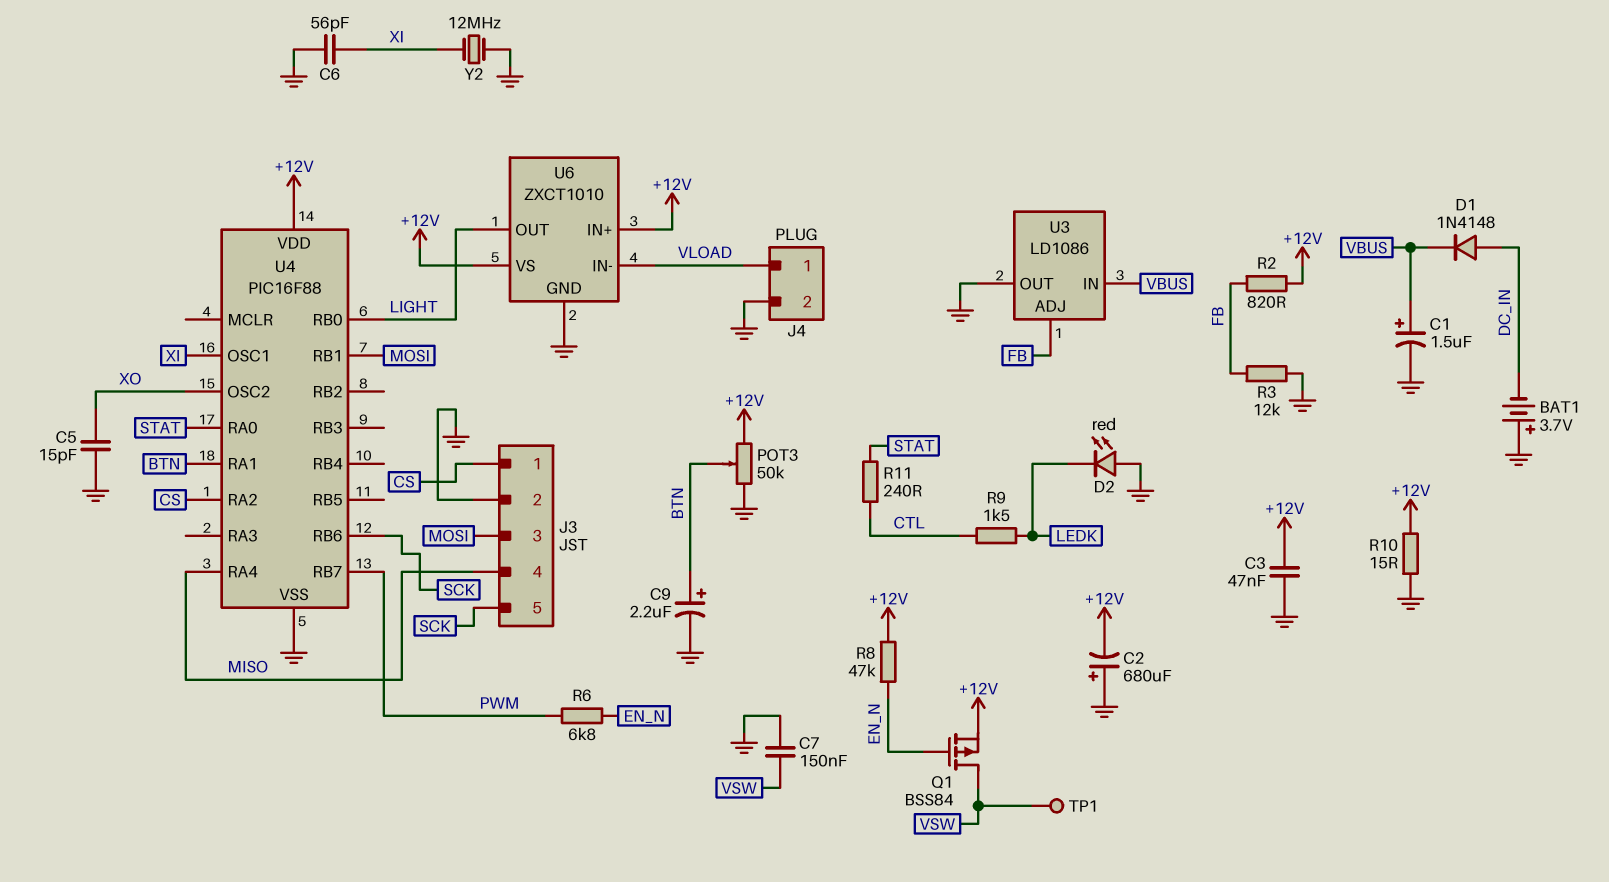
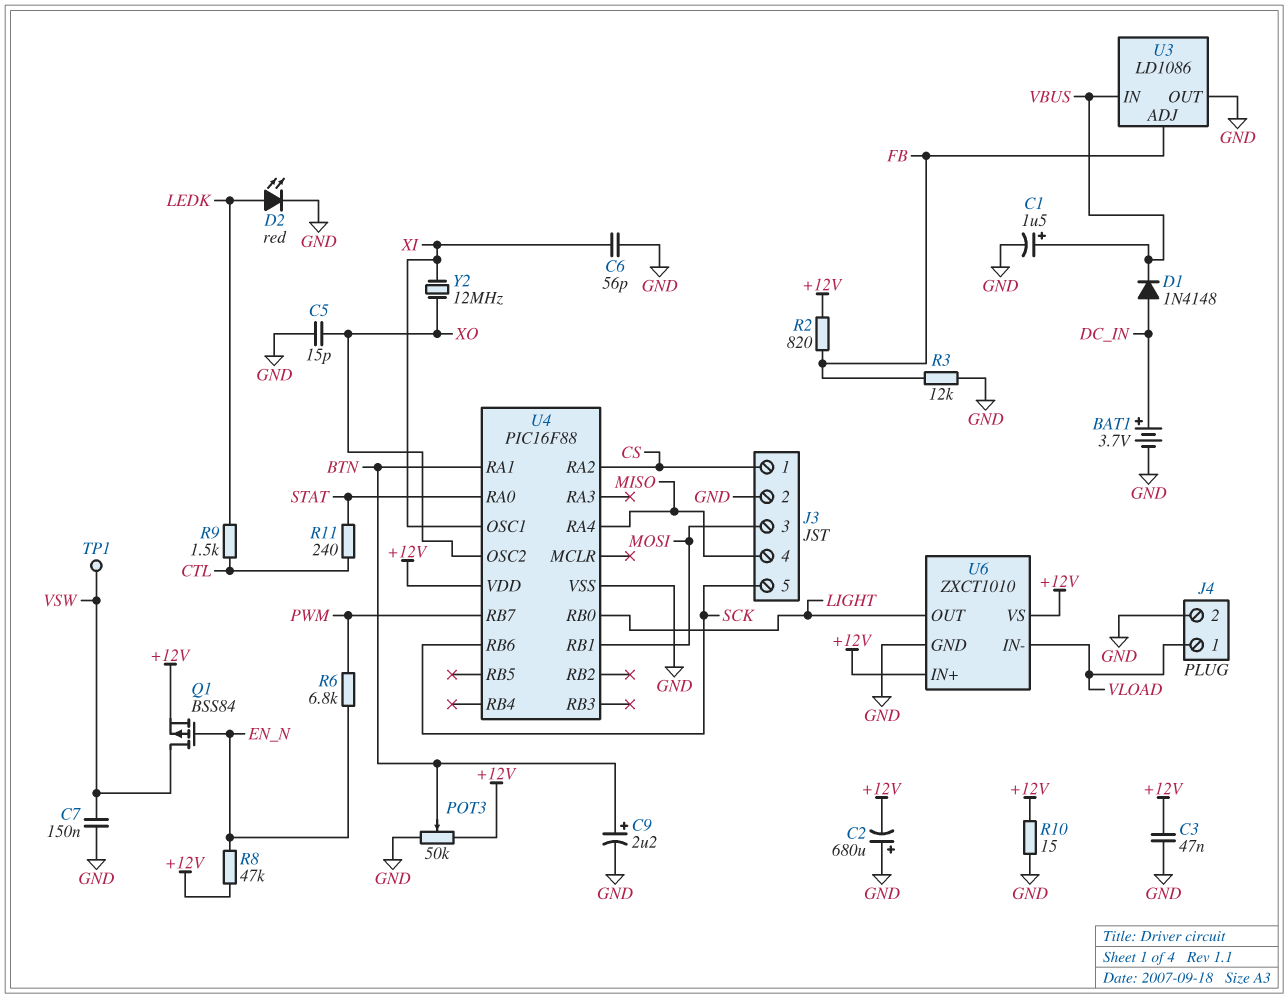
BAT1: 3.7V (plus GND, minus DC_IN) -> 3.7V (plus DC_IN, minus GND)
D2: LED red (A GND, K LEDK) -> LED red (A LEDK, K GND)
Y2: 12MHz (GND, XI) -> 12MHz (XI, XO)

